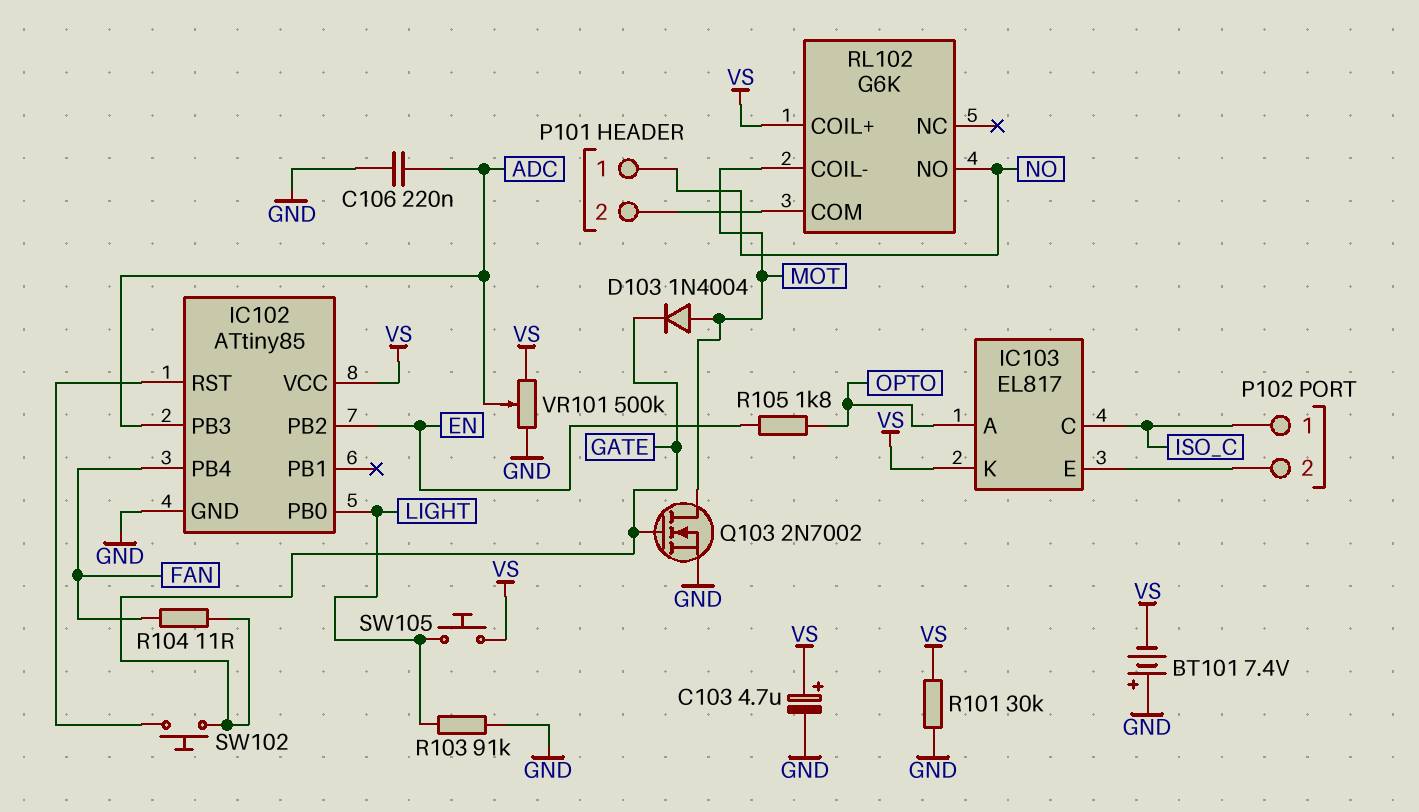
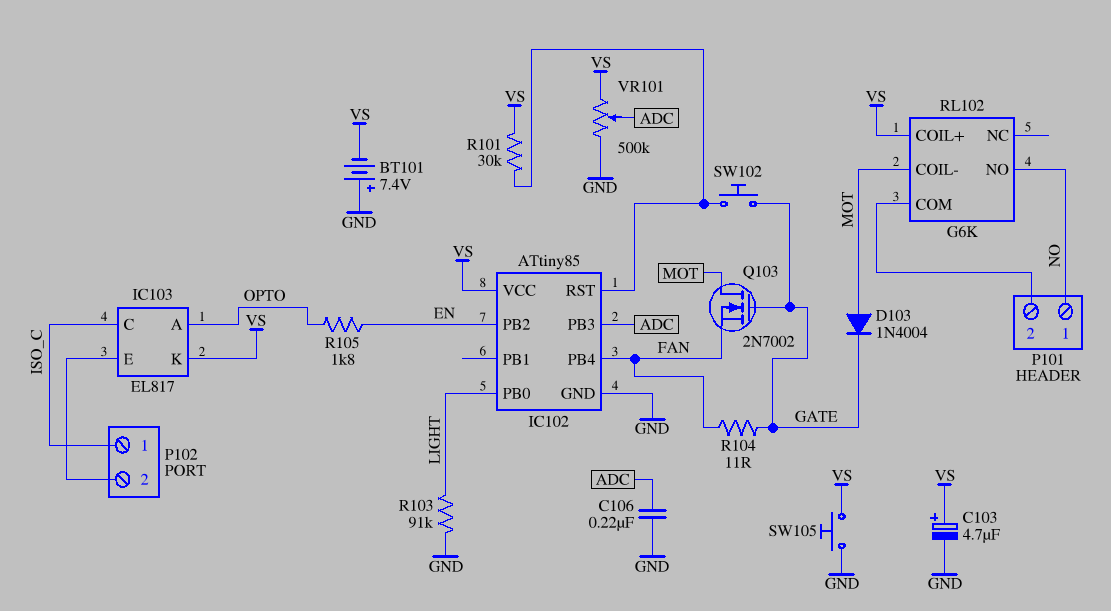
Q103: NMOS 2N7002 (G GATE, D MOT, S GND) -> NMOS 2N7002 (G GATE, D MOT, S FAN)
R101: 30k (GND, VS) -> 30k (IC102/RST, VS)
SW105: button (LIGHT, VS) -> button (GND, VS)

